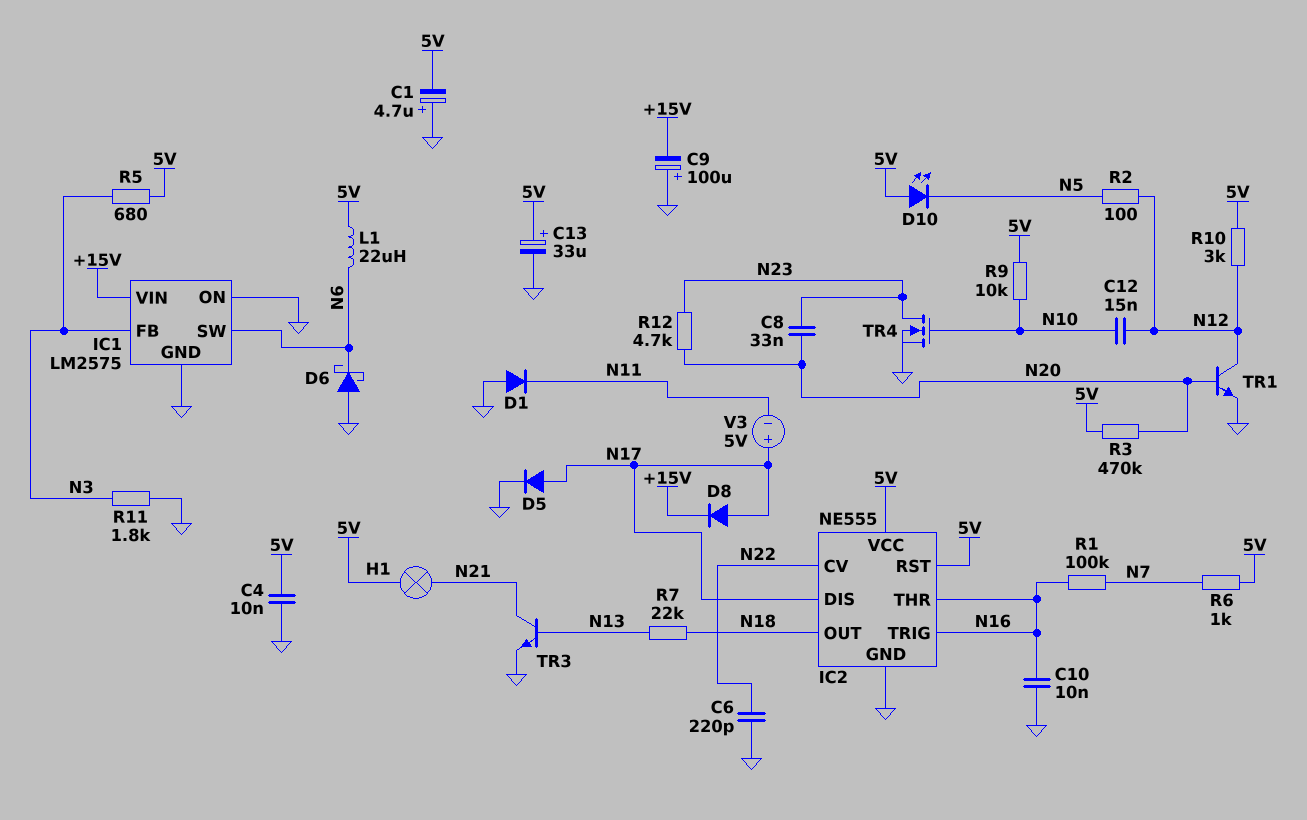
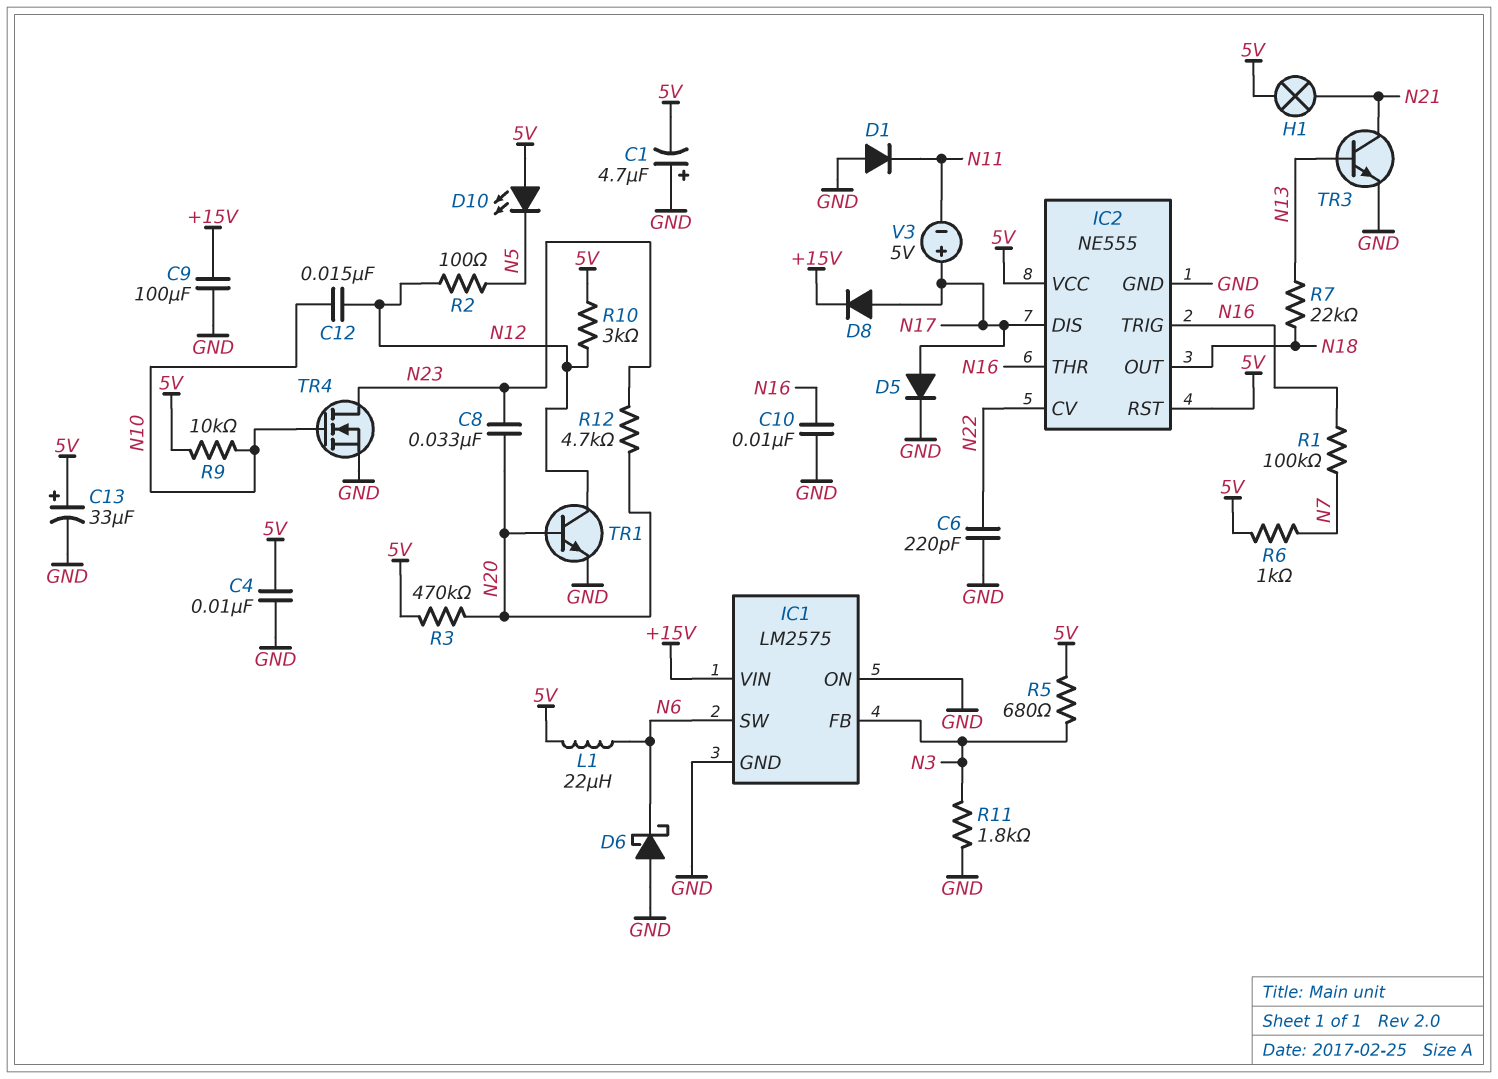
C9: 100uF (plus GND, minus +15V) -> 100uF (+15V, GND)

